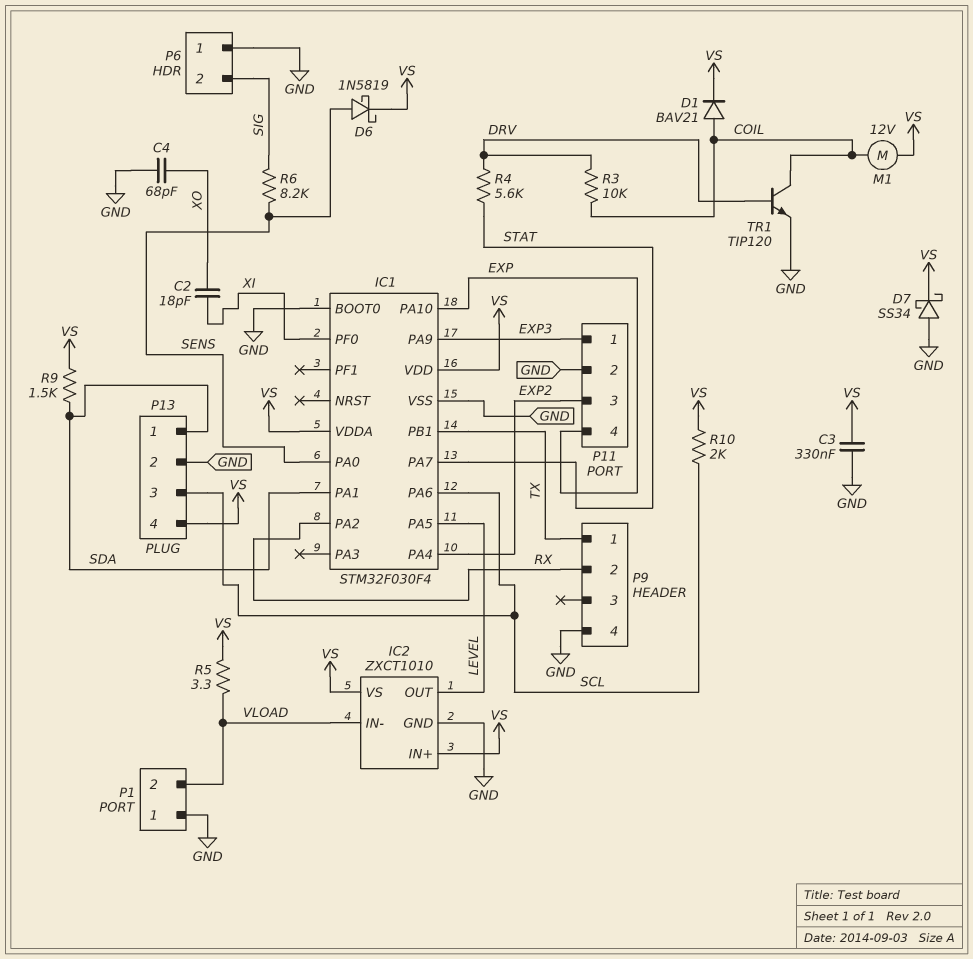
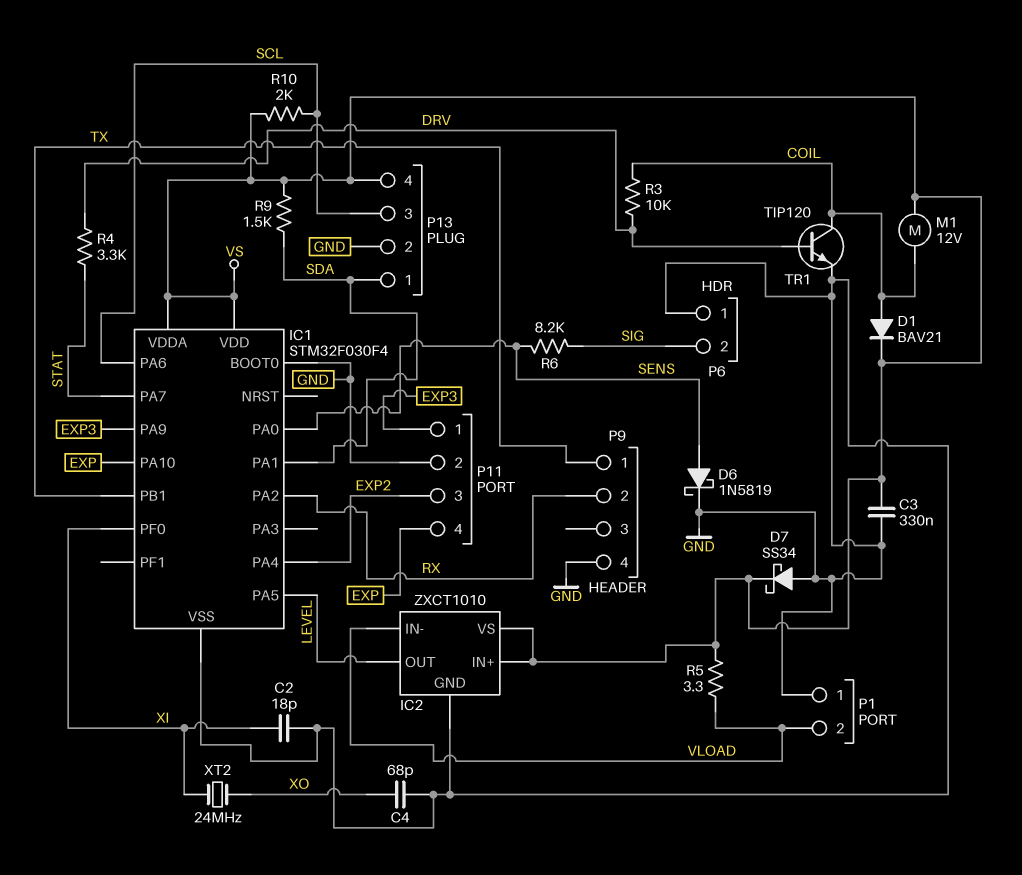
C2: 18pF (XI, XO) -> 18pF (GND, XI)
D6: schottky 1N5819 (A SENS, K VS) -> schottky 1N5819 (A SENS, K GND)
R4: 5.6k (DRV, STAT) -> 3.3k (DRV, STAT)
XT2: none -> 24MHz (XI, XO)

